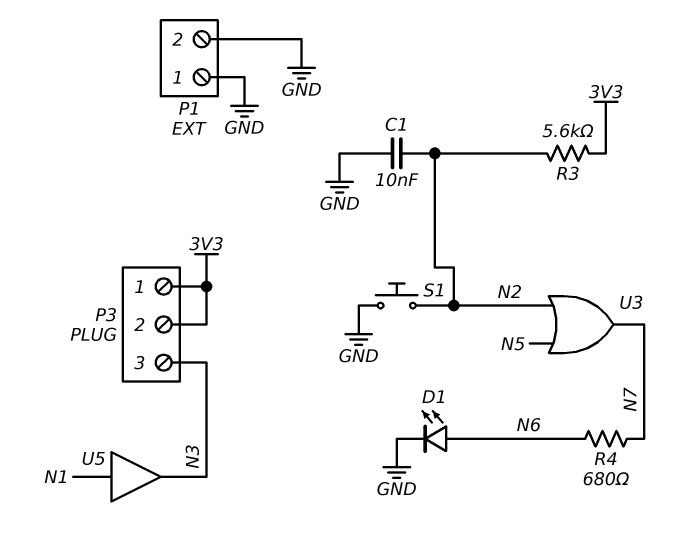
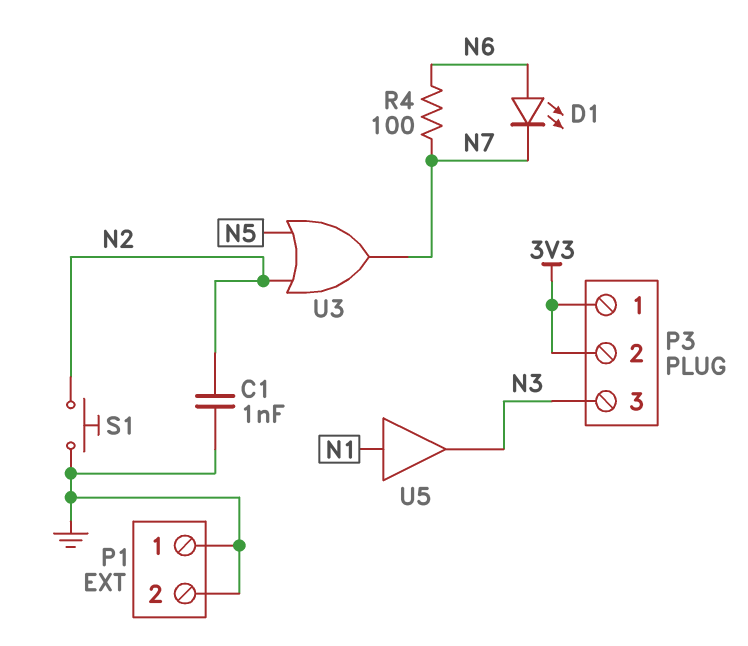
C1: 10nF (GND, N2) -> 1nF (GND, N2)
D1: LED (A N6, K GND) -> LED (A N6, K N7)
R3: 5.6k (3V3, N2) -> none
R4: 680 (N6, N7) -> 100 (N6, N7)

